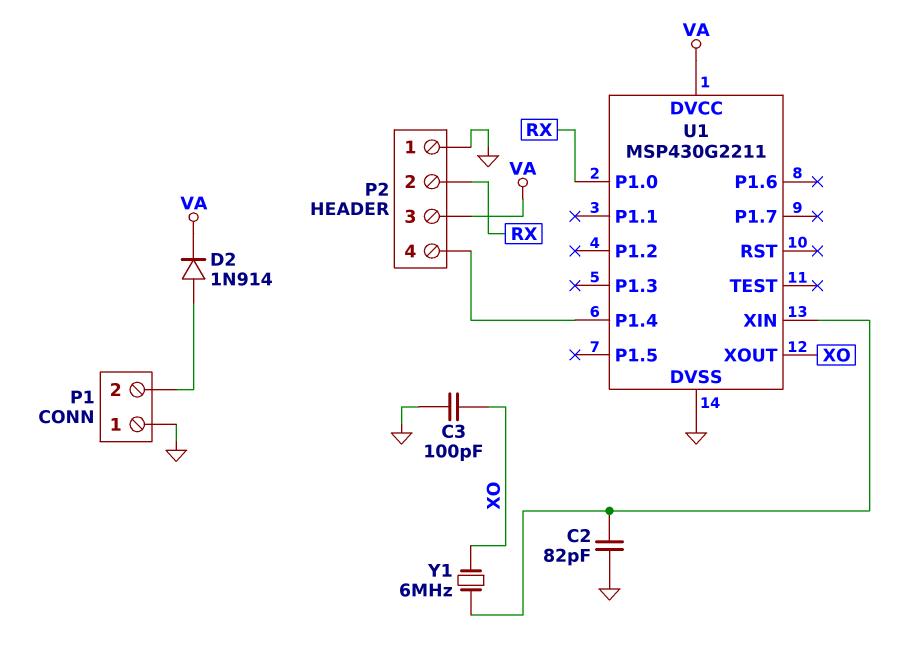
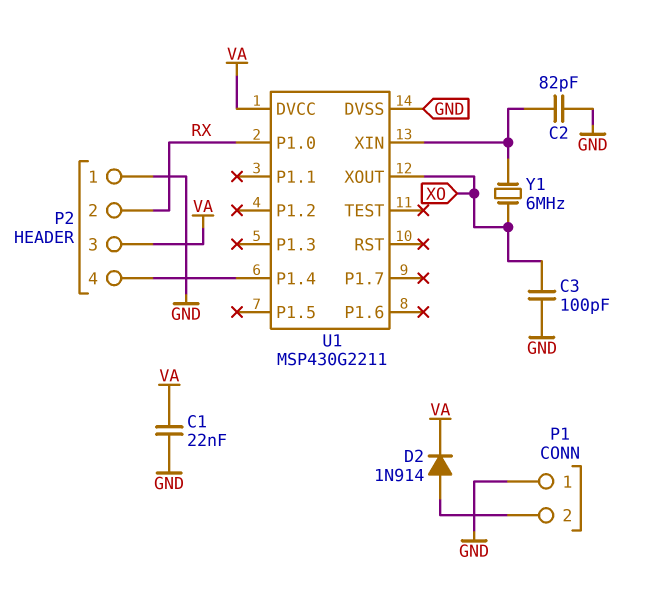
C1: none -> 22nF (GND, VA)

